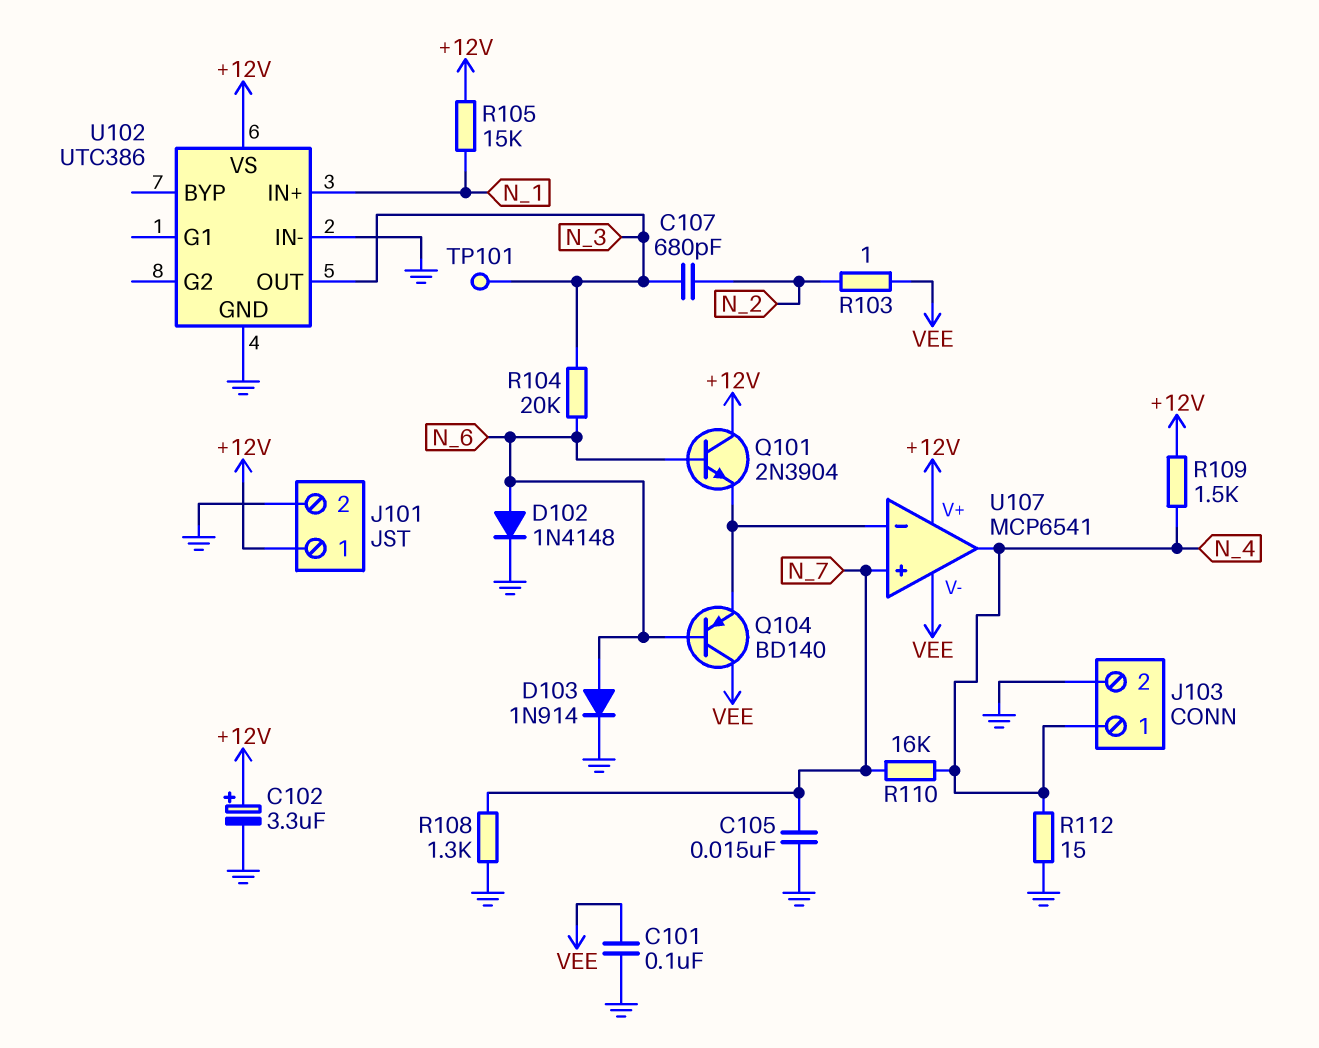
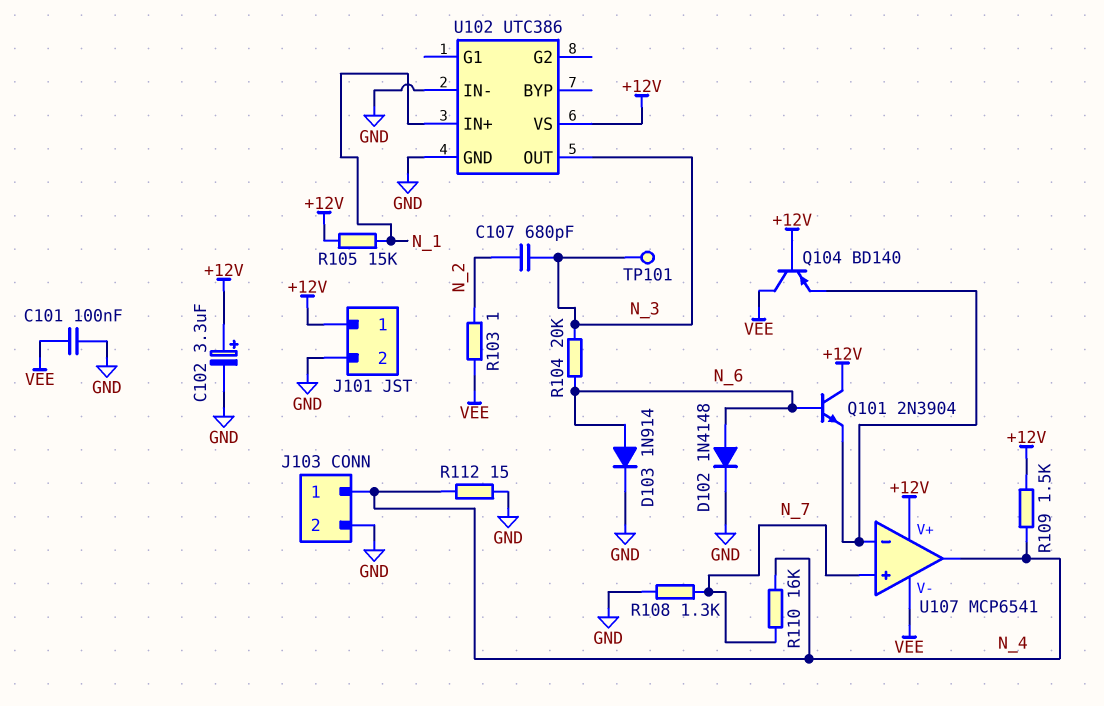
C105: 15nF (GND, N_7) -> none
Q104: PNP BD140 (B N_6, C VEE, E U107/in-) -> PNP BD140 (B +12V, C VEE, E U107/in-)

